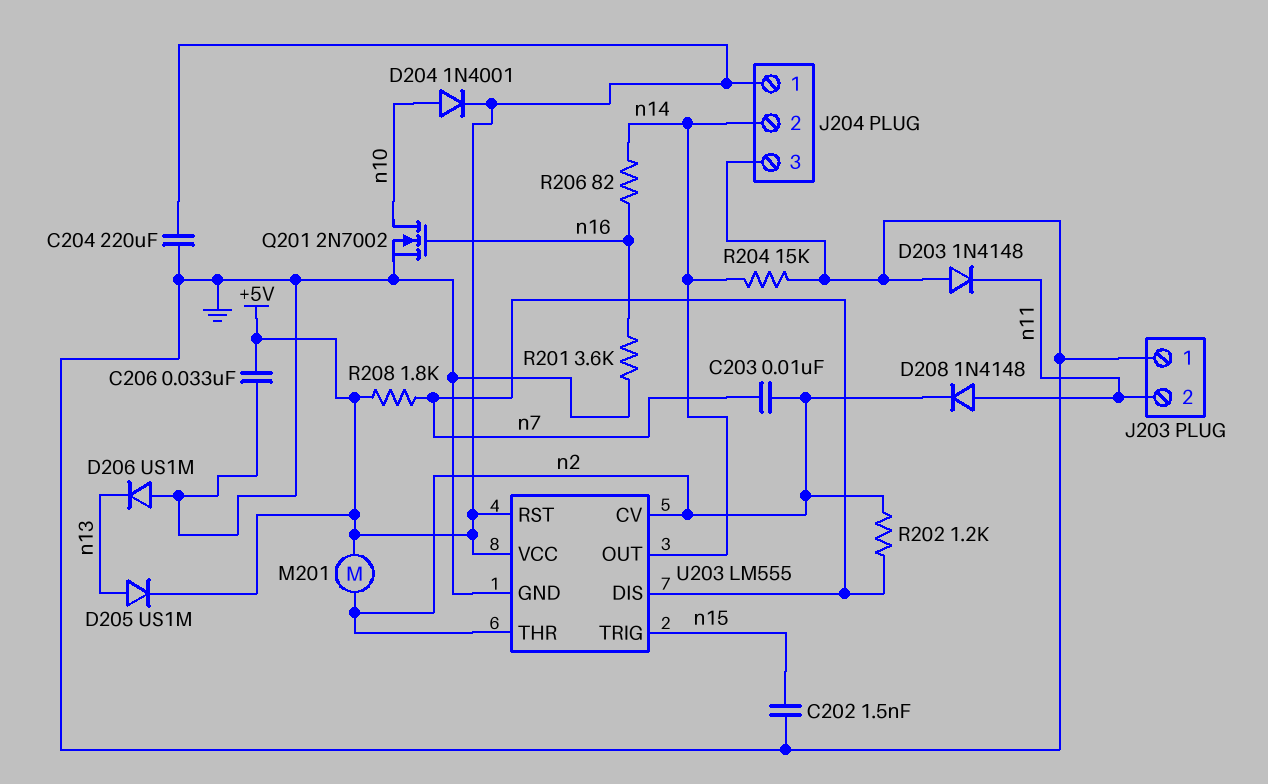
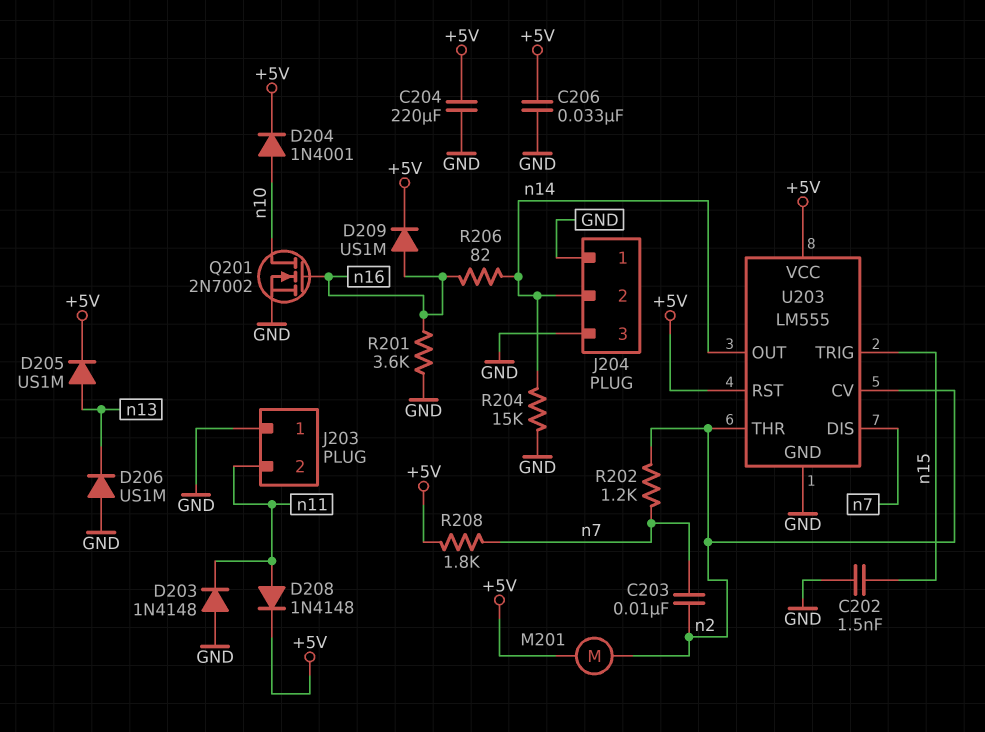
D208: diode 1N4148 (A n11, K n2) -> diode 1N4148 (A n11, K +5V)
D209: none -> diode US1M (A n16, K +5V)
J204 pin 1: +5V -> GND

